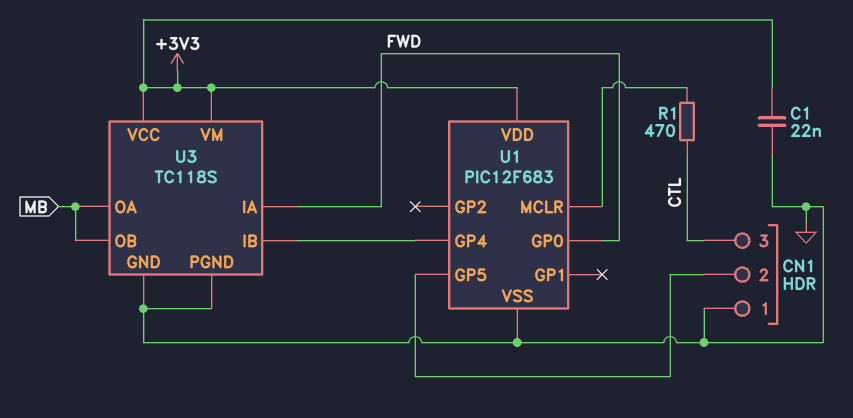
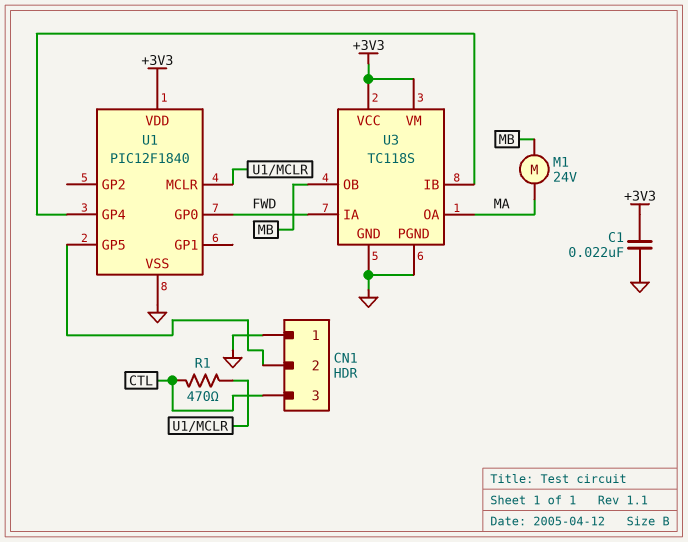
M1: none -> motor 24V (MA, MB)
U1: PIC12F683 -> PIC12F1840
U3 pin OA: MB -> MA

